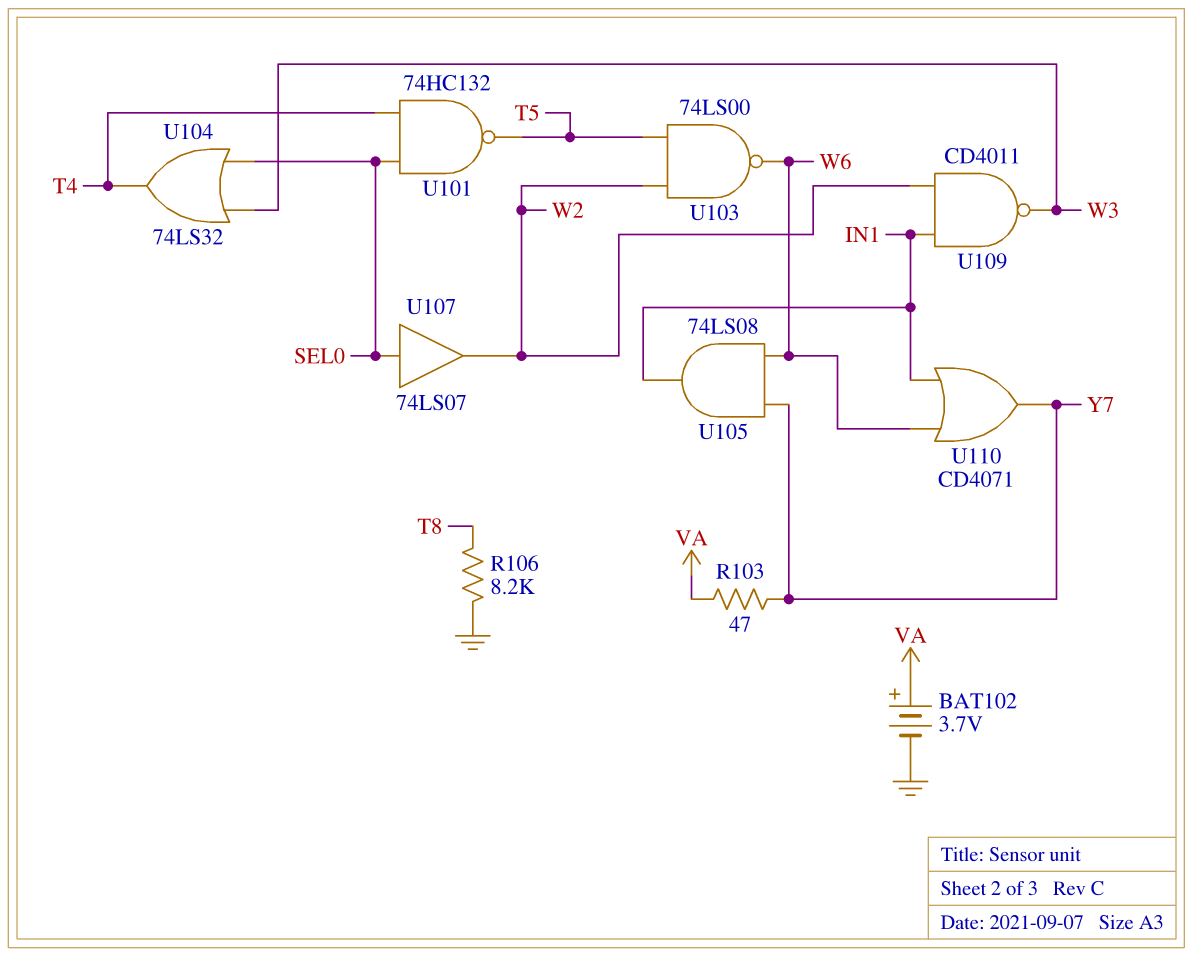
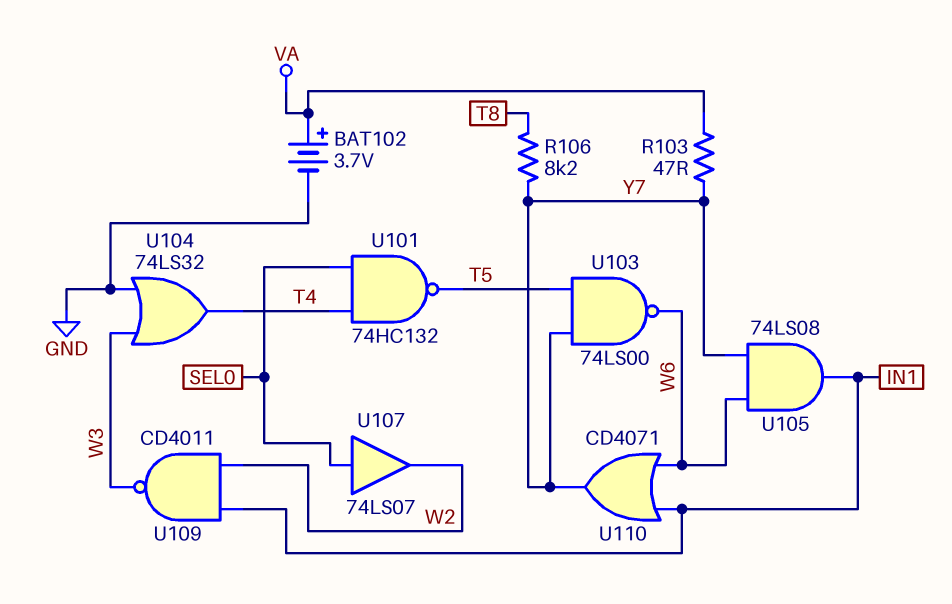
R106: 8.2k (GND, T8) -> 8.2k (T8, Y7)
U103: NAND 74LS00 (in T5, in W2, out W6) -> NAND 74LS00 (in T5, in Y7, out W6)
U104: OR 74LS32 (in SEL0, in W3, out T4) -> OR 74LS32 (in GND, in W3, out T4)

